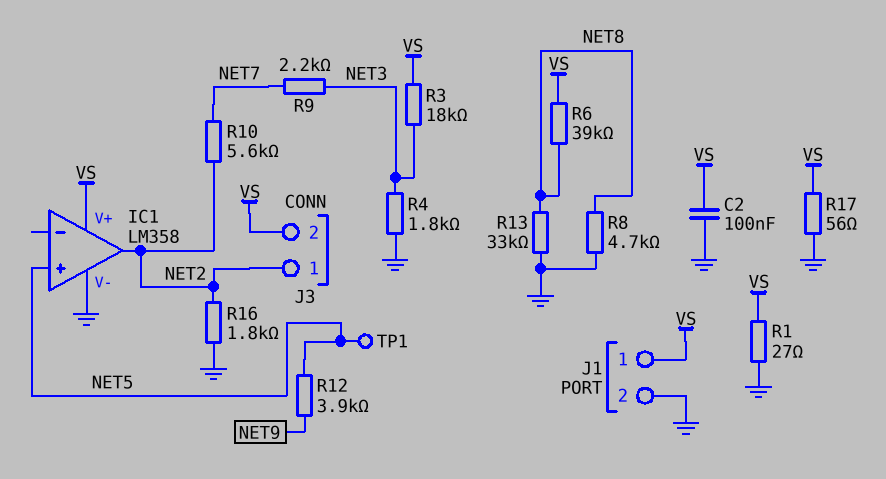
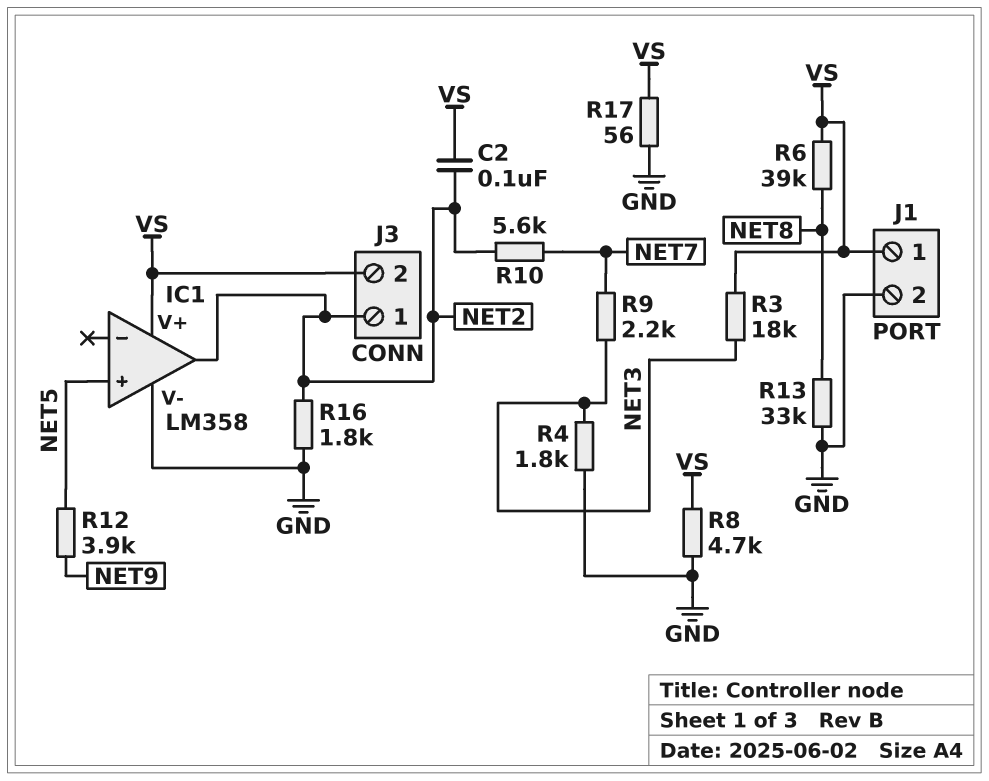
C2: 100nF (GND, VS) -> 100nF (NET2, VS)
R1: 27 (GND, VS) -> none
R8: 4.7k (GND, NET8) -> 4.7k (GND, VS)
TP1: test point (NET5) -> none

